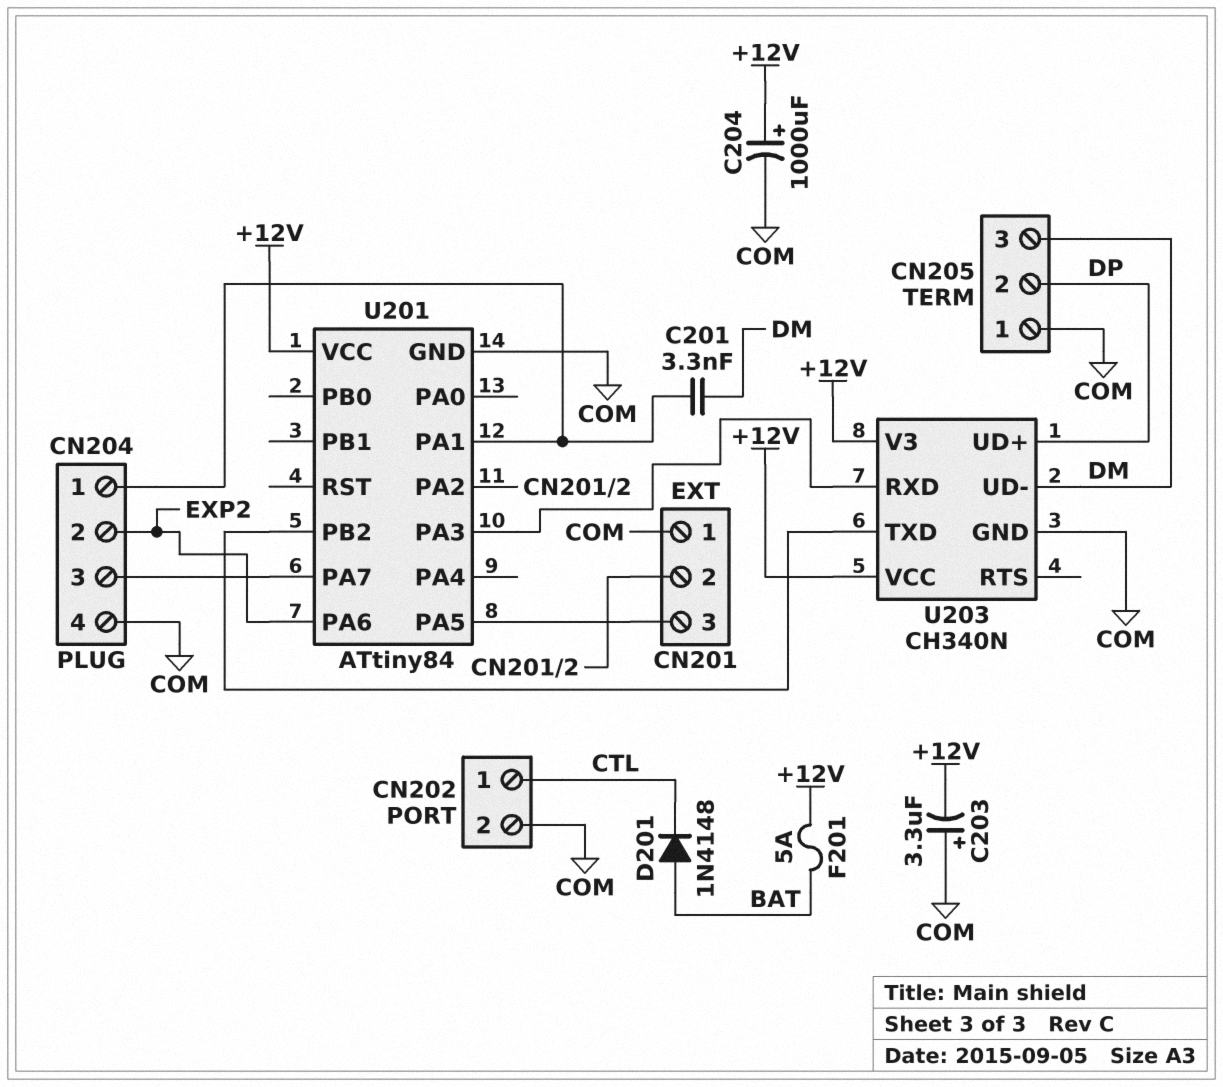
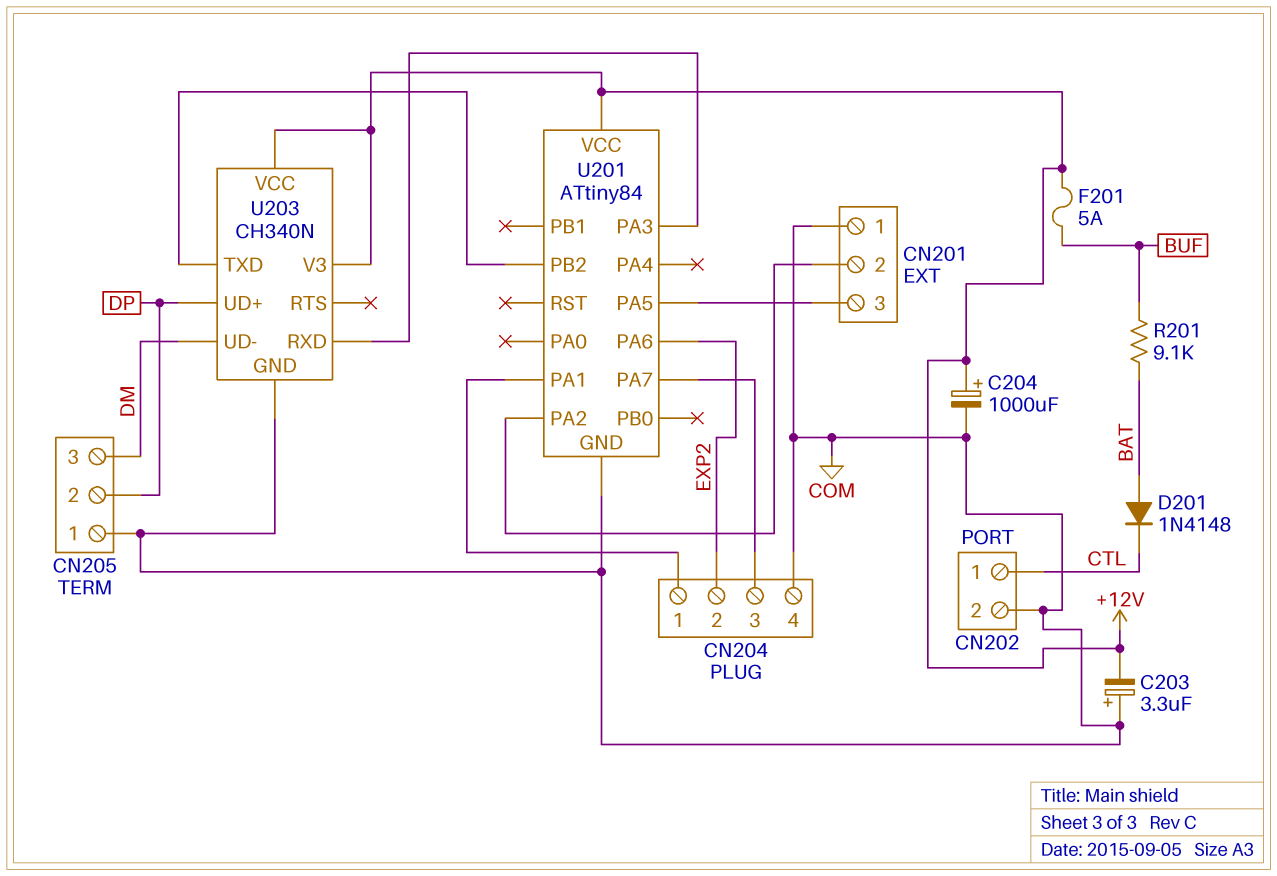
C201: 3.3nF (CN204/1, DM) -> none
F201: 5A (+12V, BAT) -> 5A (+12V, BUF)
R201: none -> 9.1k (BAT, BUF)

